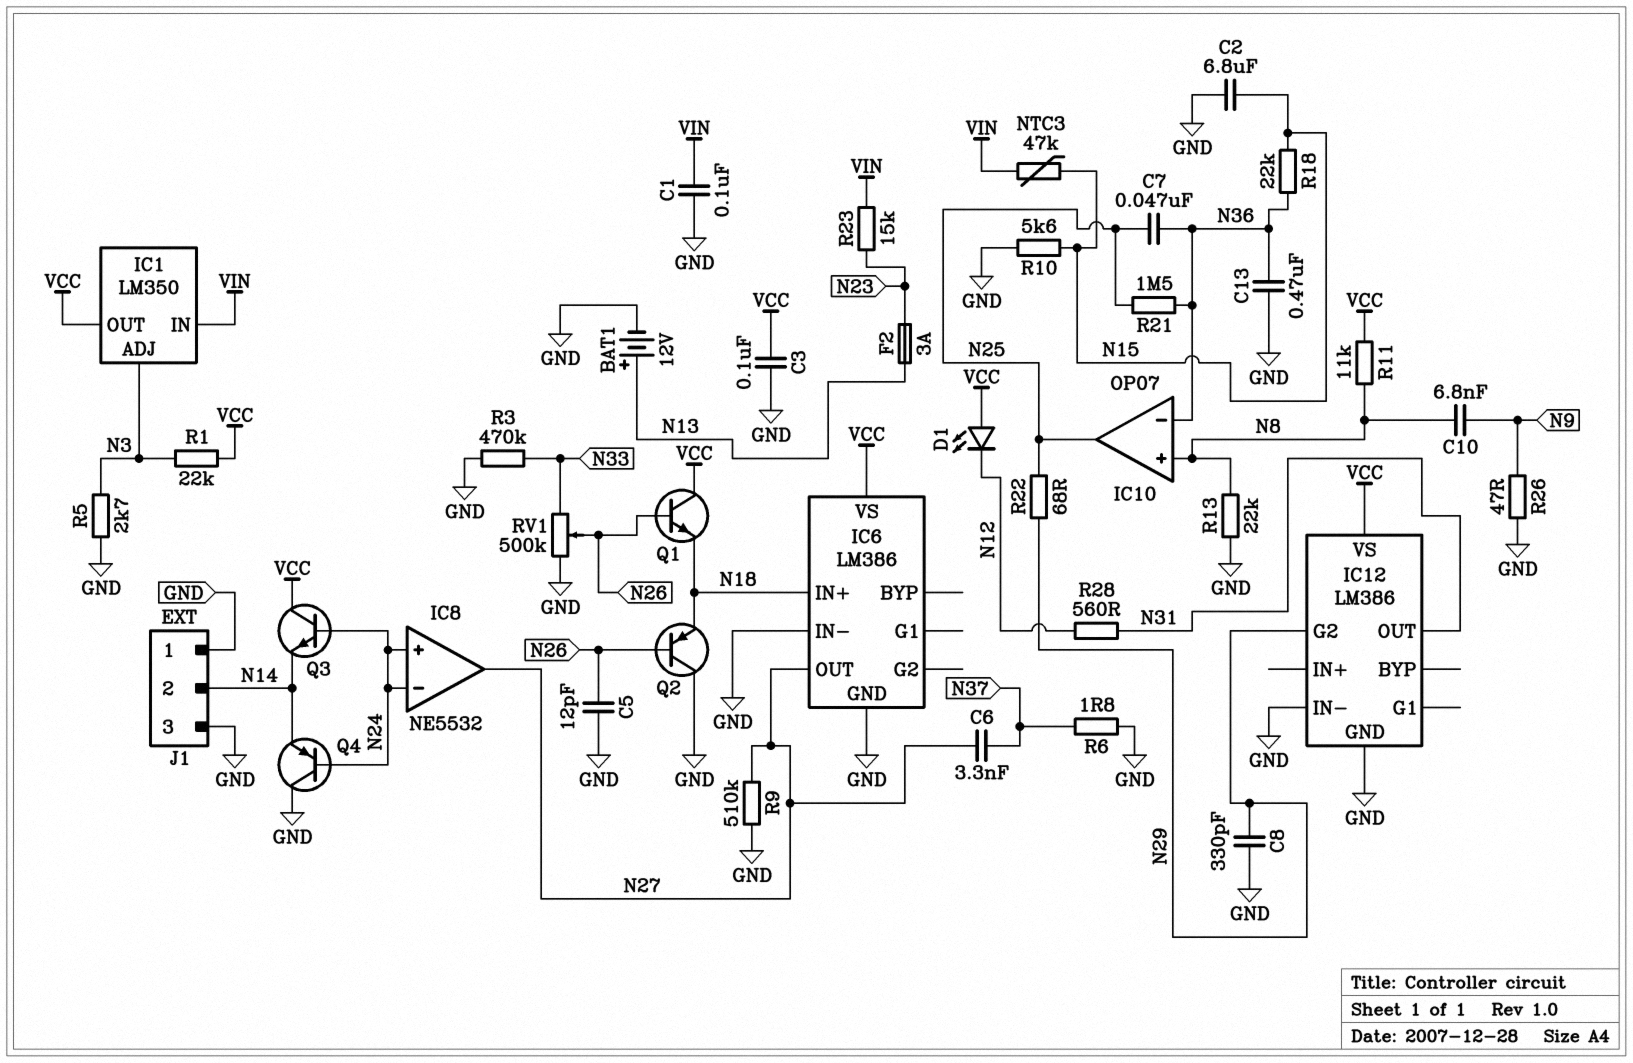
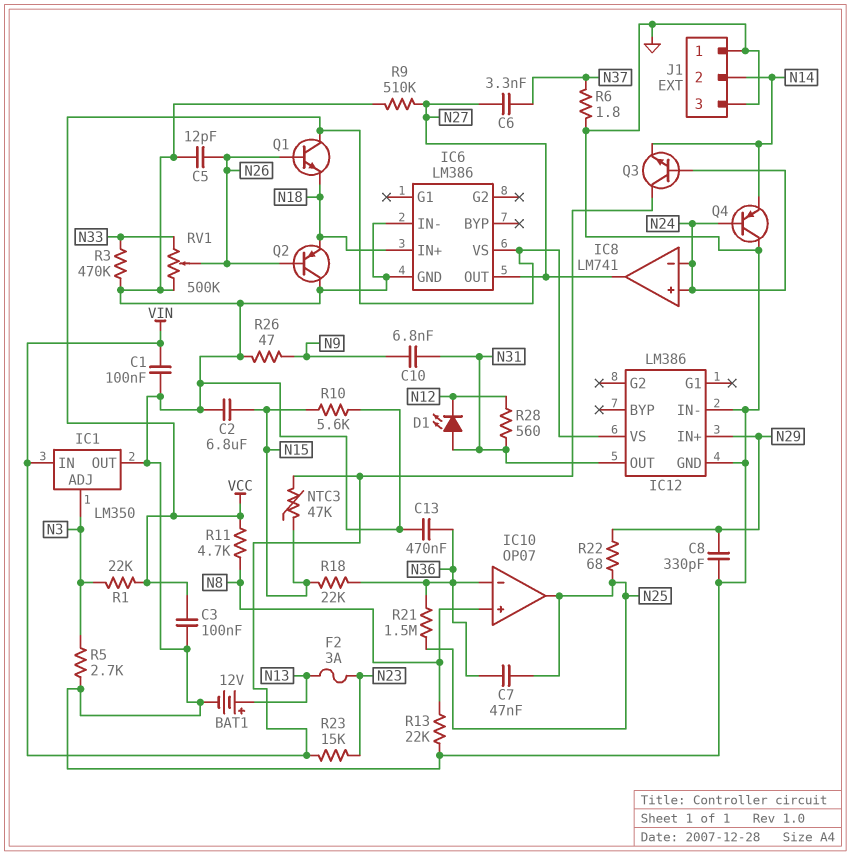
C10: 6.8nF (N8, N9) -> 6.8nF (N9, N31)
D1: LED (A VCC, K N12) -> LED (A N31, K N12)
IC1 pin OUT: VCC -> GND
IC8: NE5532 -> LM741
IC12 pin G2: N29 -> none
IC12 pin IN+: none -> N29
Q3: NPN (B N24, C VCC, E N14) -> NPN (B N24, C VIN, E N14)
R11: 11k (N8, VCC) -> 4.7k (N8, VCC)

